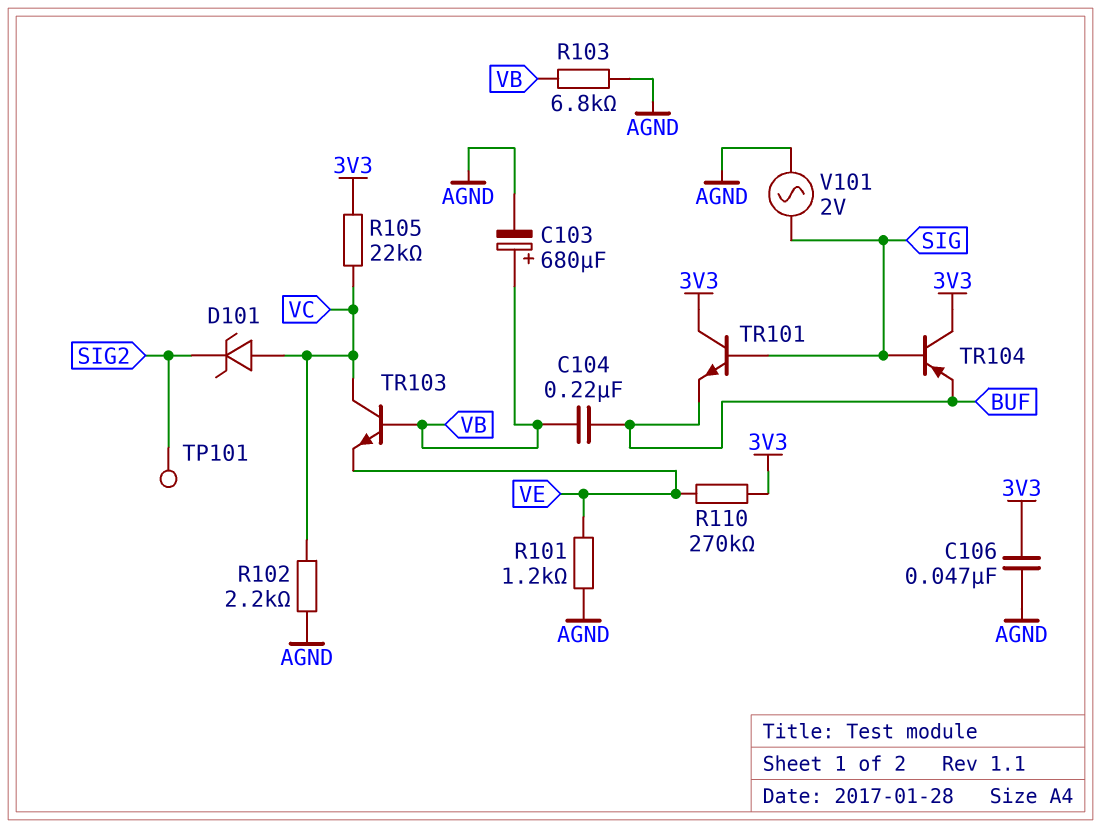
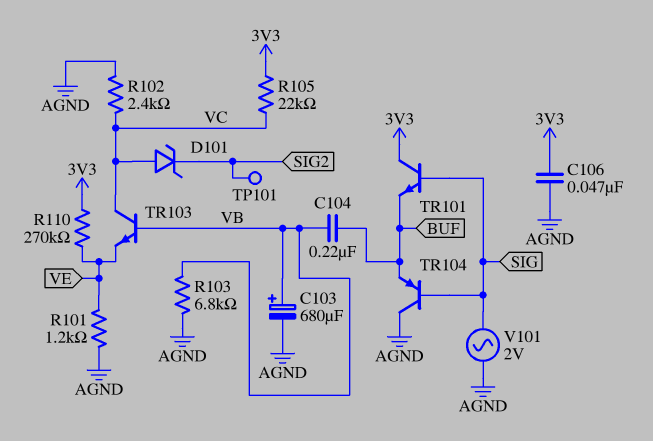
R102: 2.2k (AGND, VC) -> 2.4k (AGND, VC)
TR104: PNP (B SIG, C 3V3, E BUF) -> PNP (B SIG, C AGND, E BUF)

